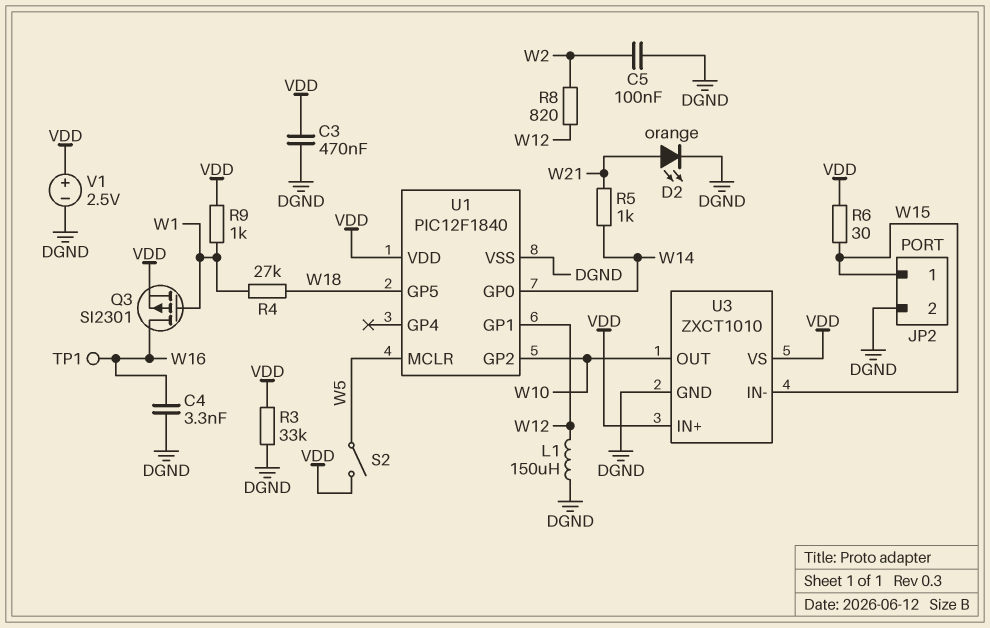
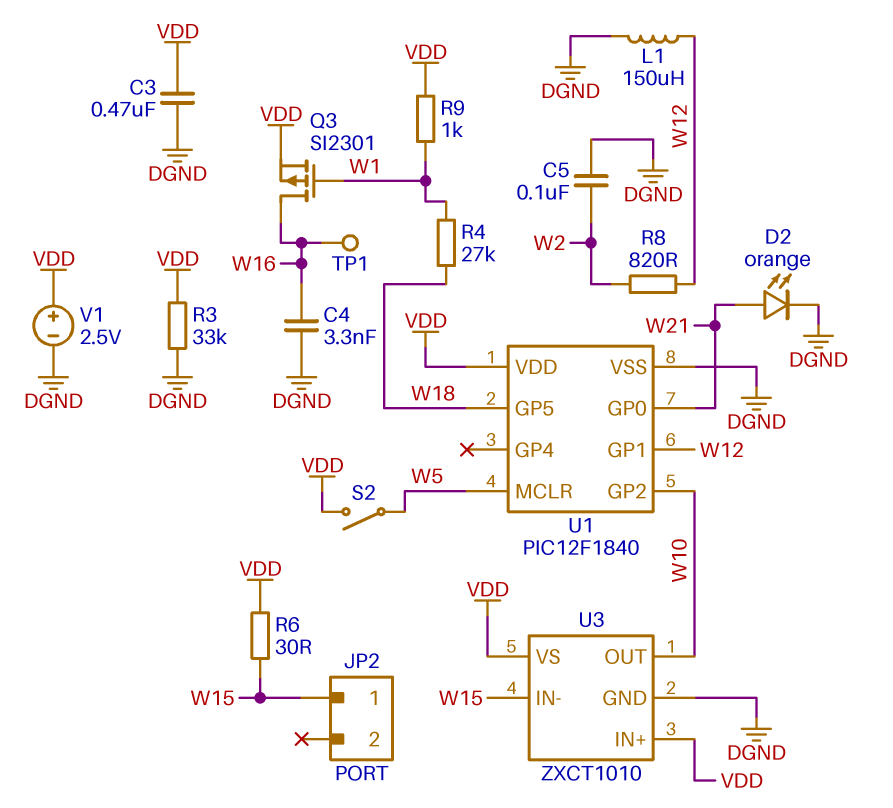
JP2 pin 2: DGND -> none
R5: 1k (W14, W21) -> none
U1 pin GP0: W14 -> W21

